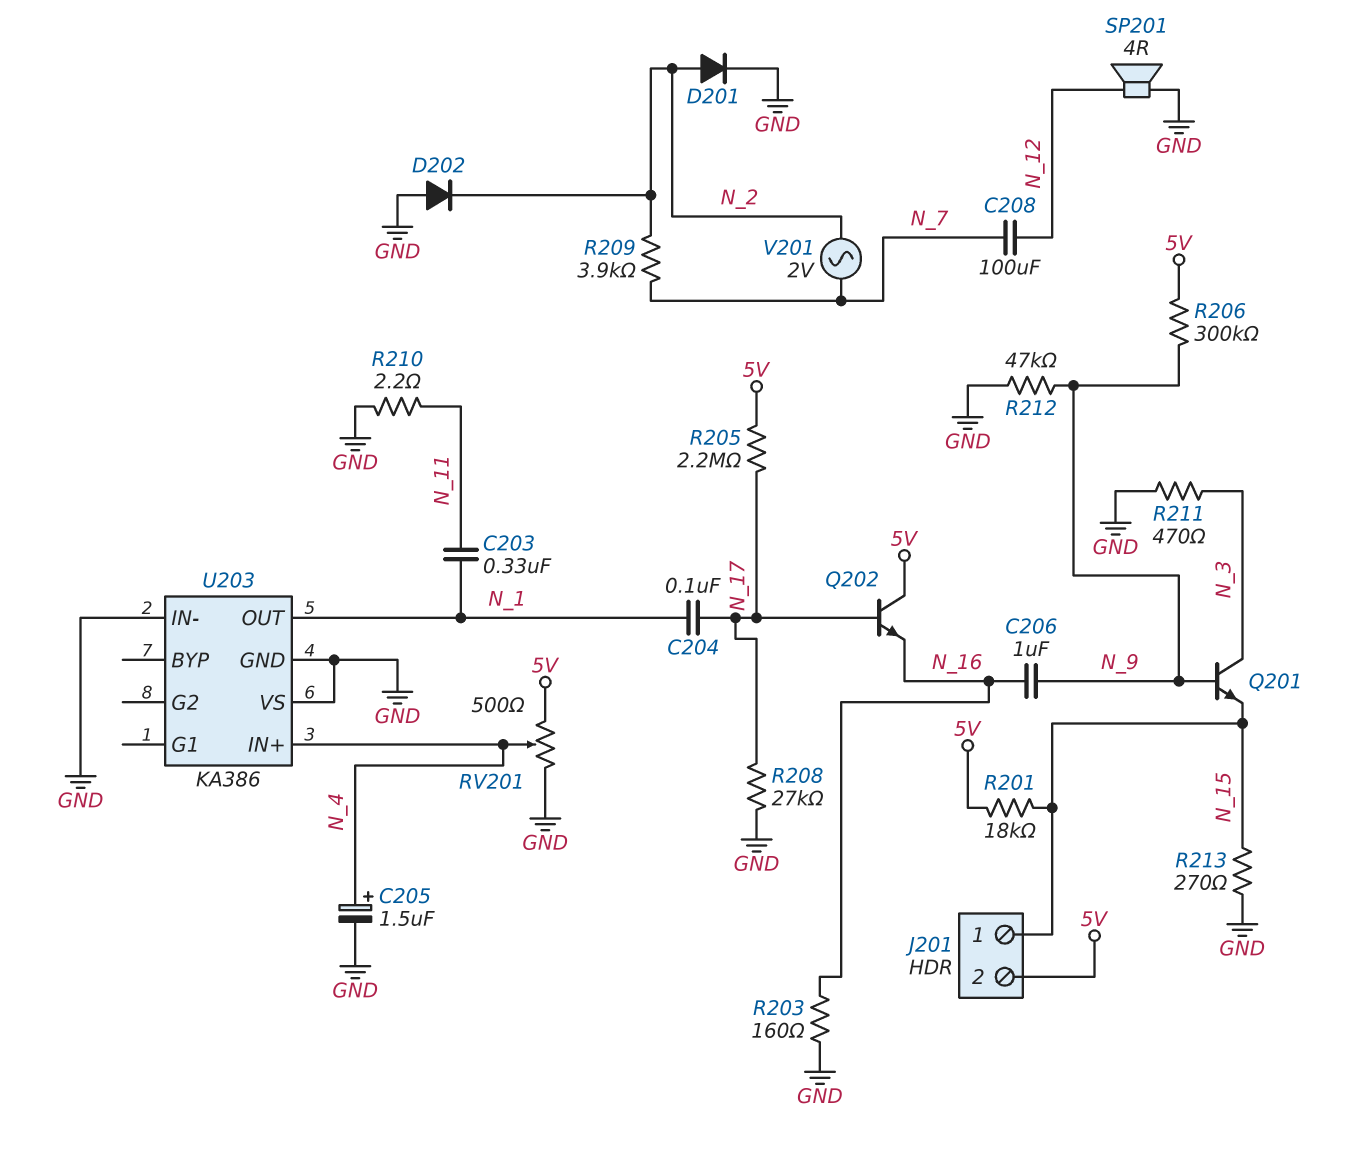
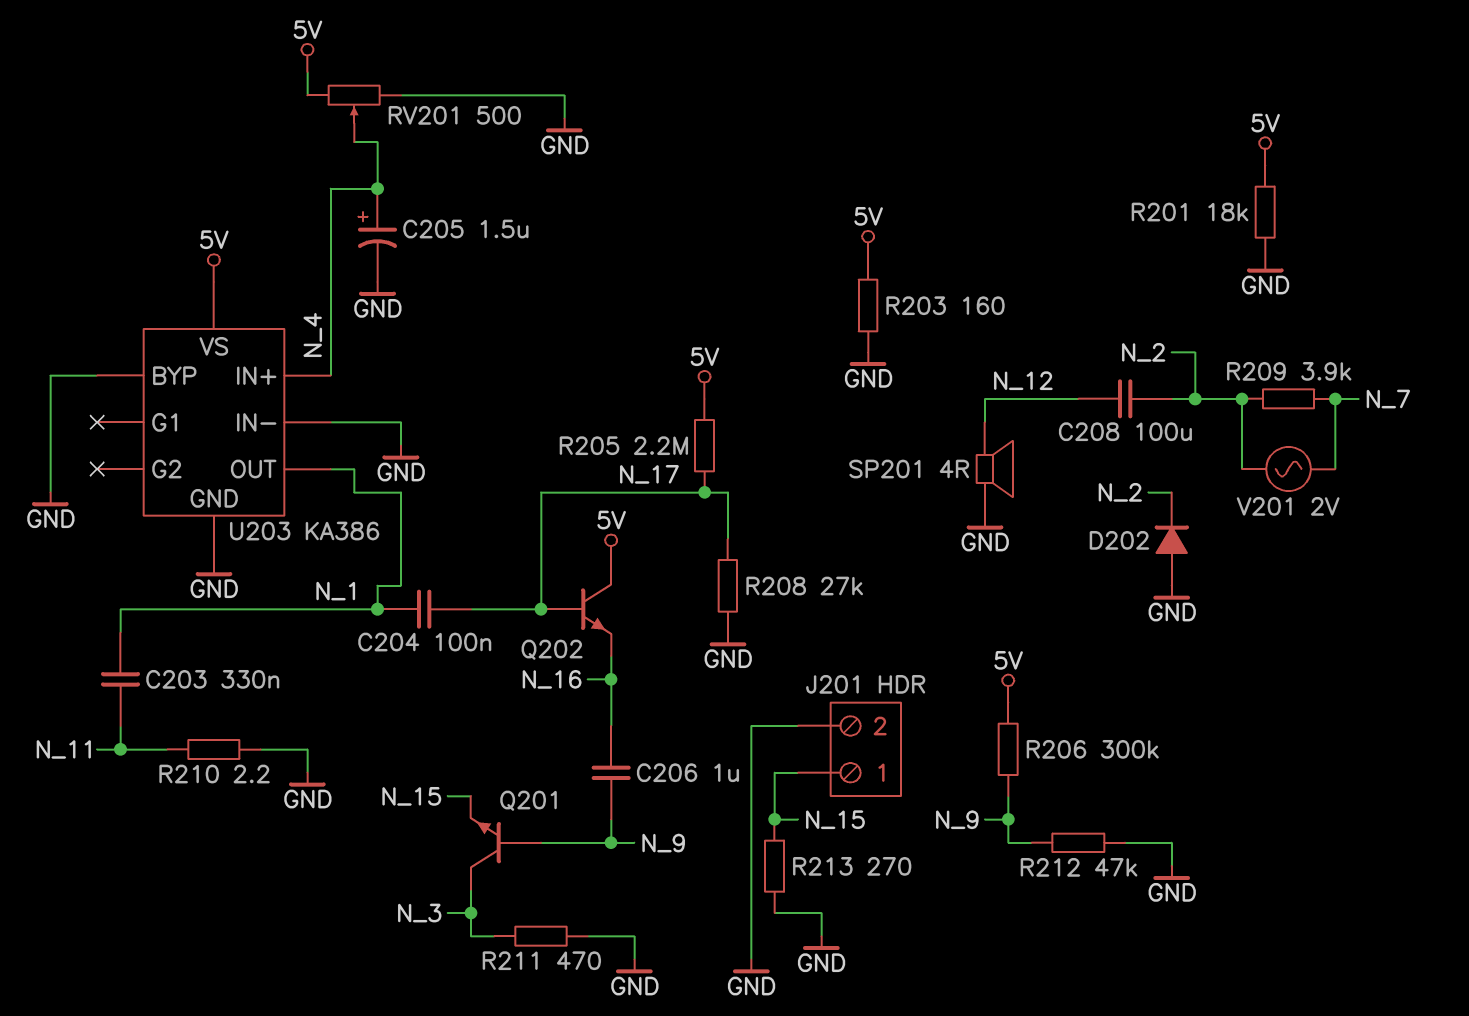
C208: 100uF (N_7, N_12) -> 100uF (N_2, N_12)
D201: diode (A N_2, K GND) -> none
J201 pin 2: 5V -> GND
R201: 18k (5V, N_15) -> 18k (5V, GND)
R203: 160 (GND, N_16) -> 160 (5V, GND)
U203 pin BYP: none -> GND
U203 pin VS: GND -> 5V

